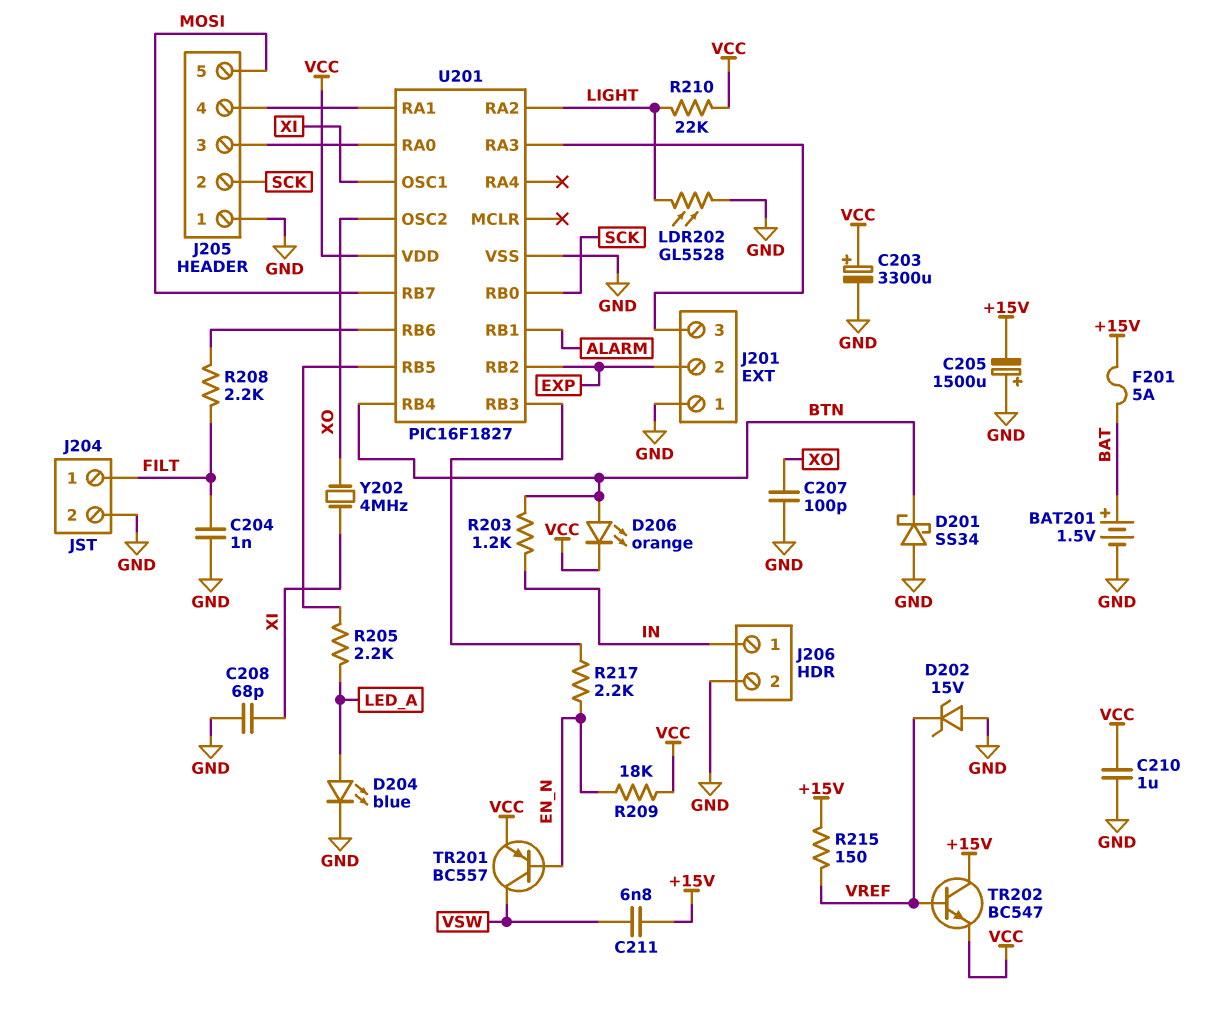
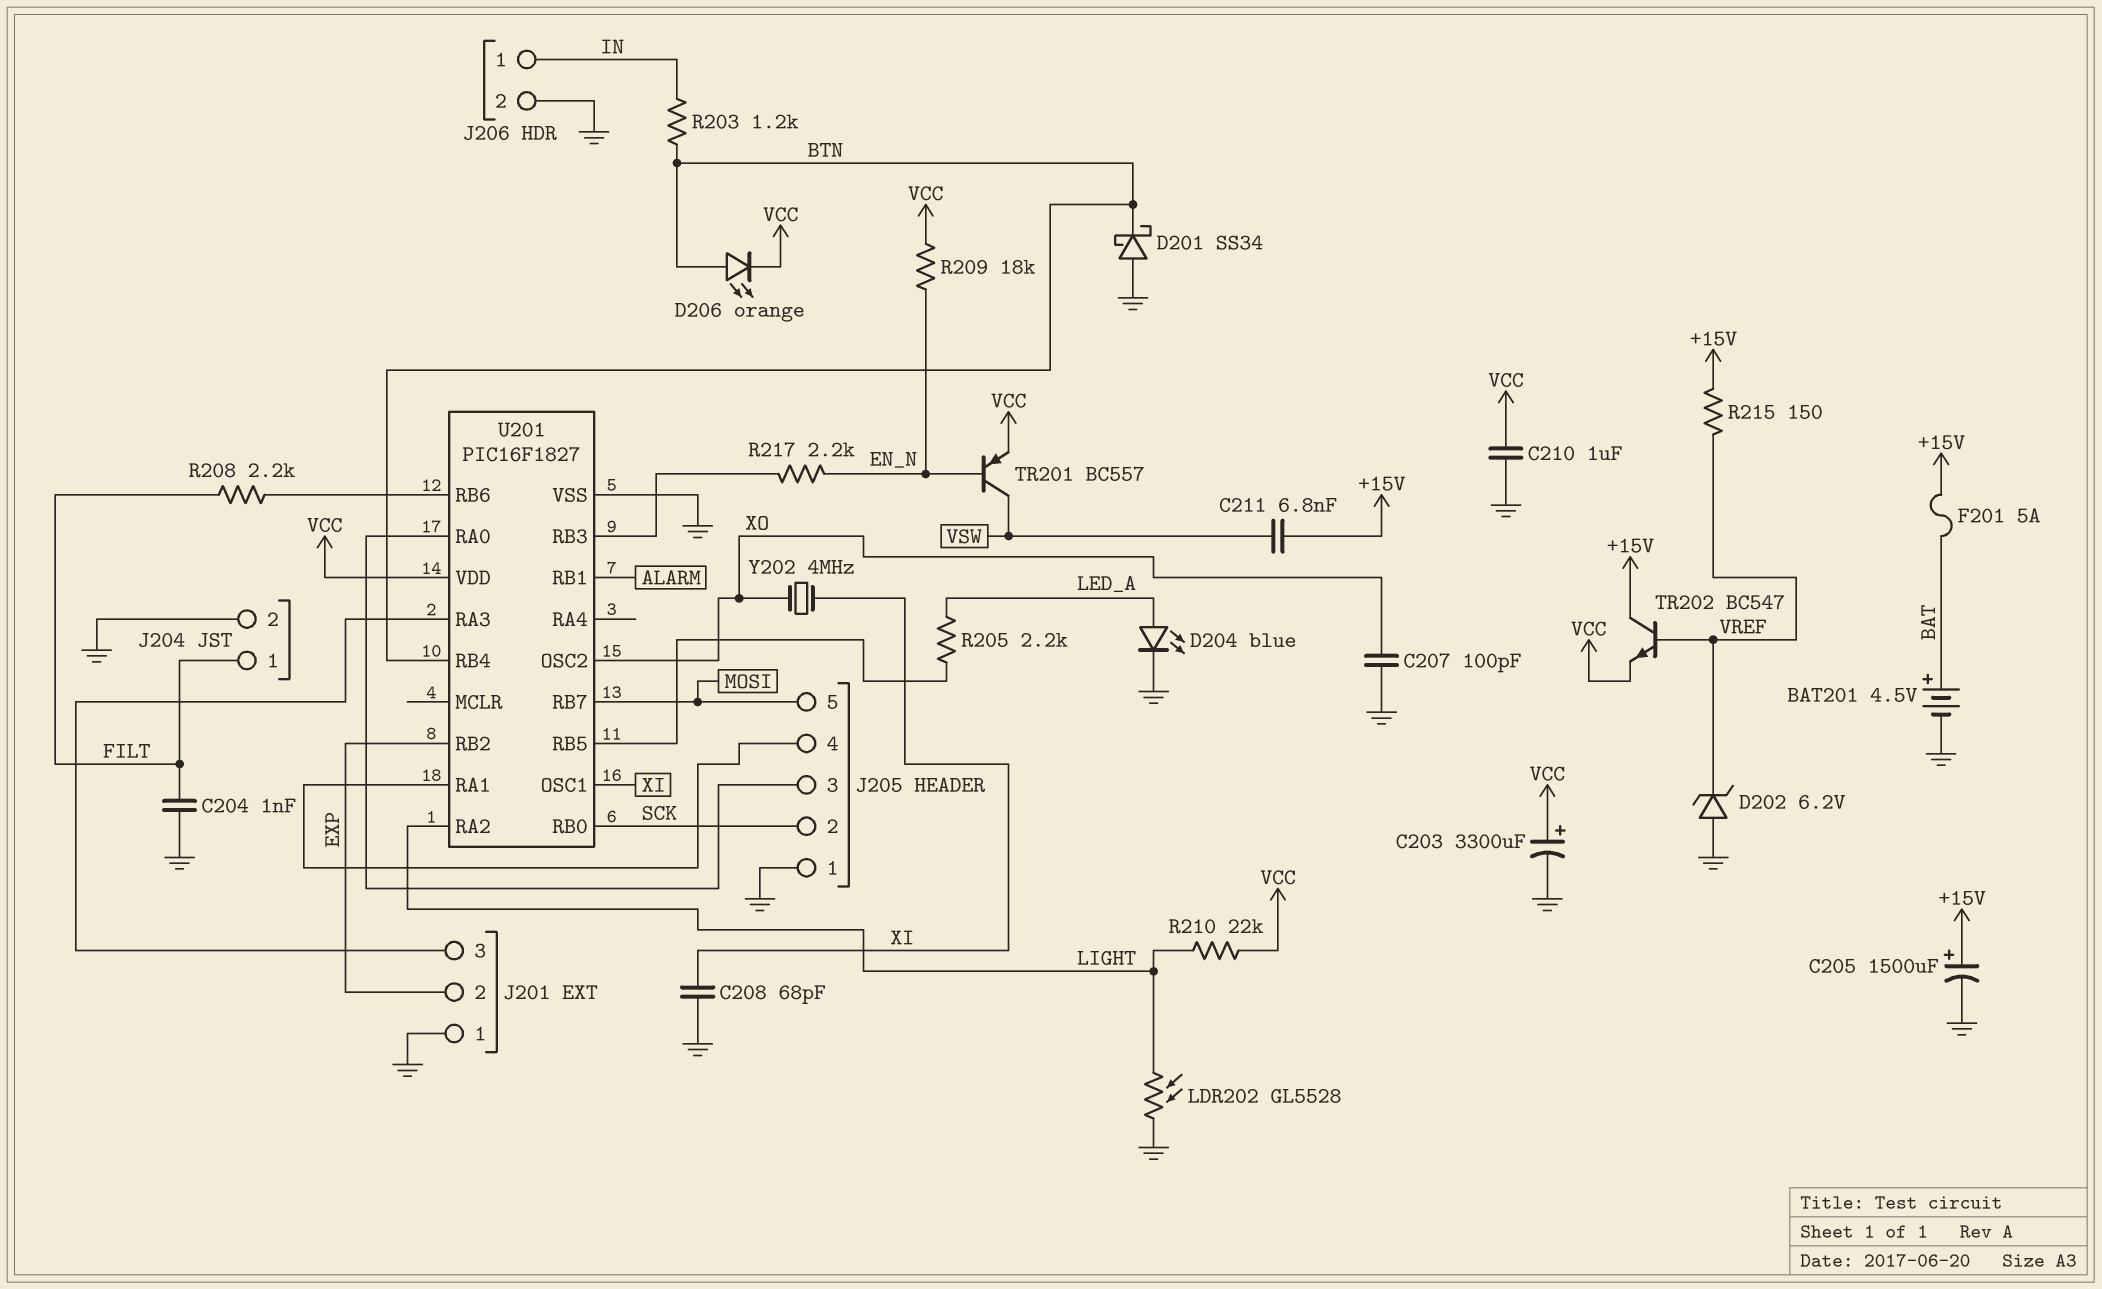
BAT201: 1.5V (plus BAT, minus GND) -> 4.5V (plus BAT, minus GND)
C205: 1500uF (plus GND, minus +15V) -> 1500uF (plus +15V, minus GND)
D202: zener 15V (A GND, K VREF) -> zener 6.2V (A GND, K VREF)

